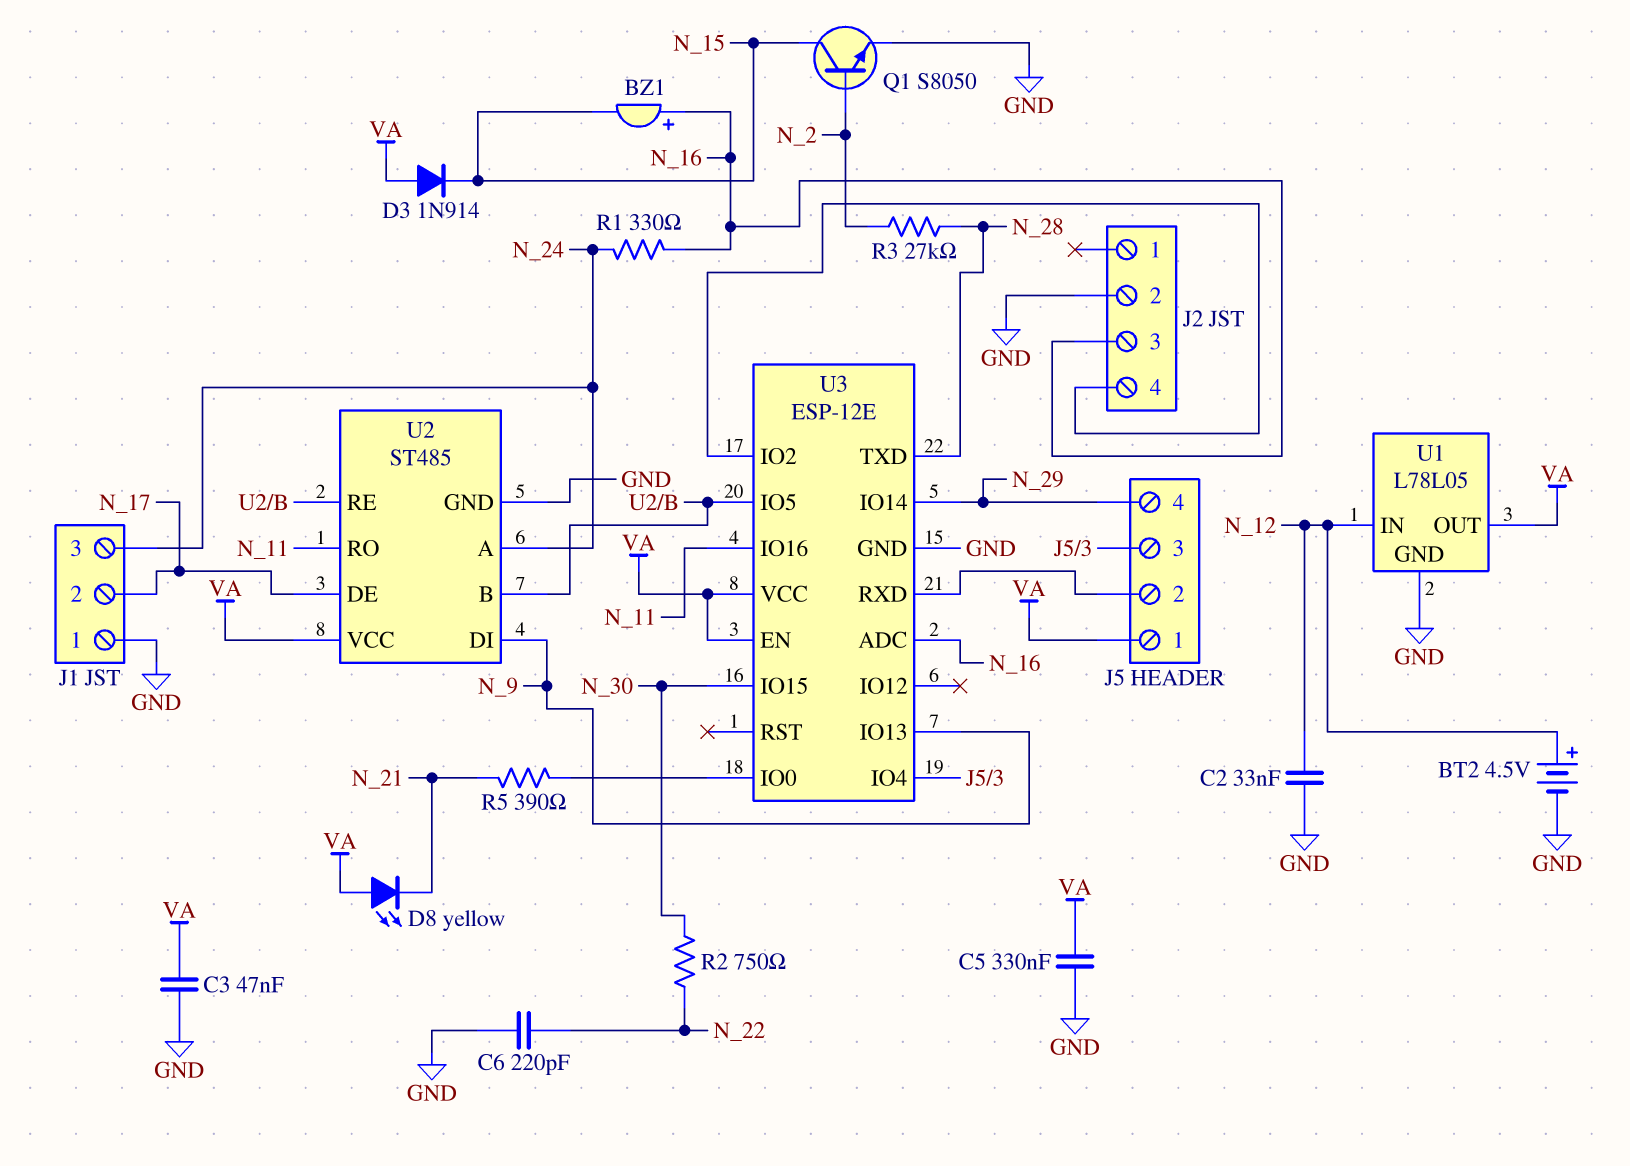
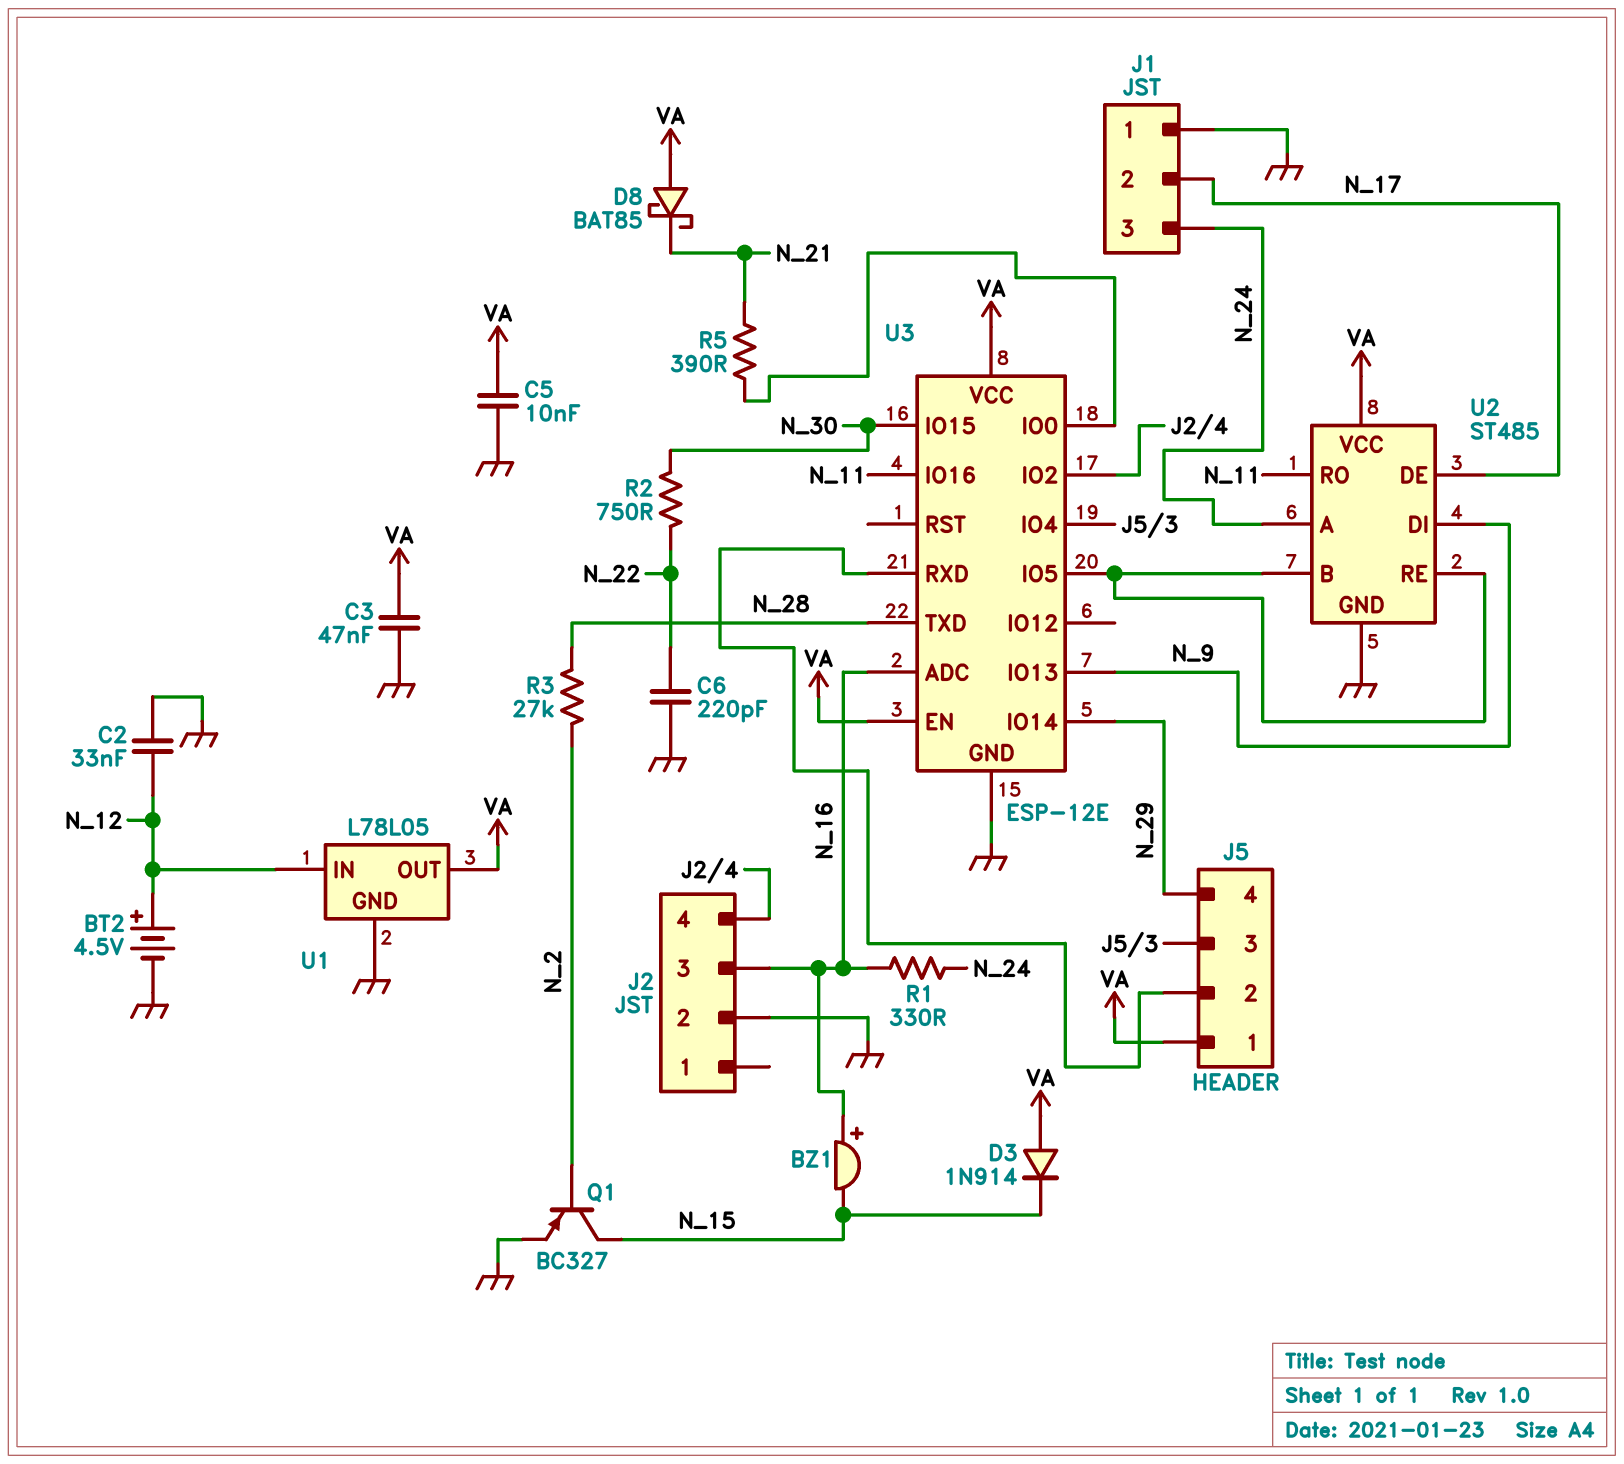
C5: 330nF (GND, VA) -> 10nF (GND, VA)
D8: LED yellow (A VA, K N_21) -> schottky BAT85 (A VA, K N_21)
Q1: NPN S8050 (B N_2, C N_15, E GND) -> PNP BC327 (B N_2, C N_15, E GND)

